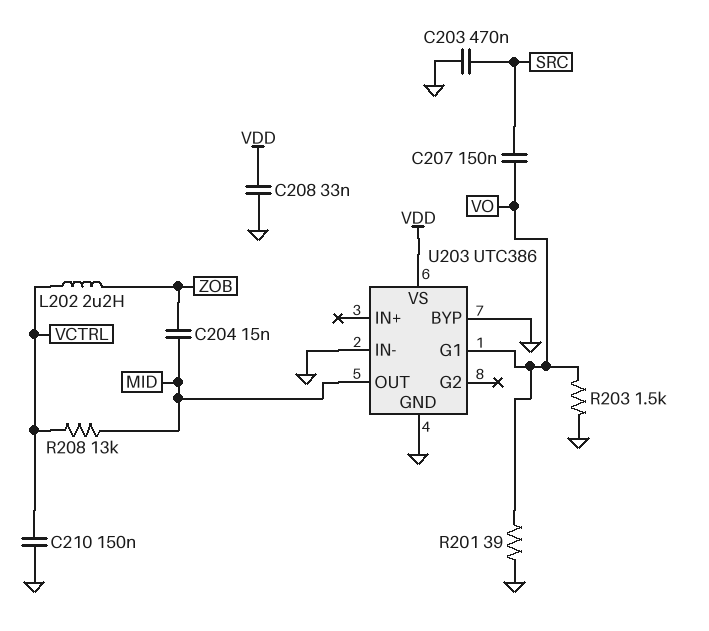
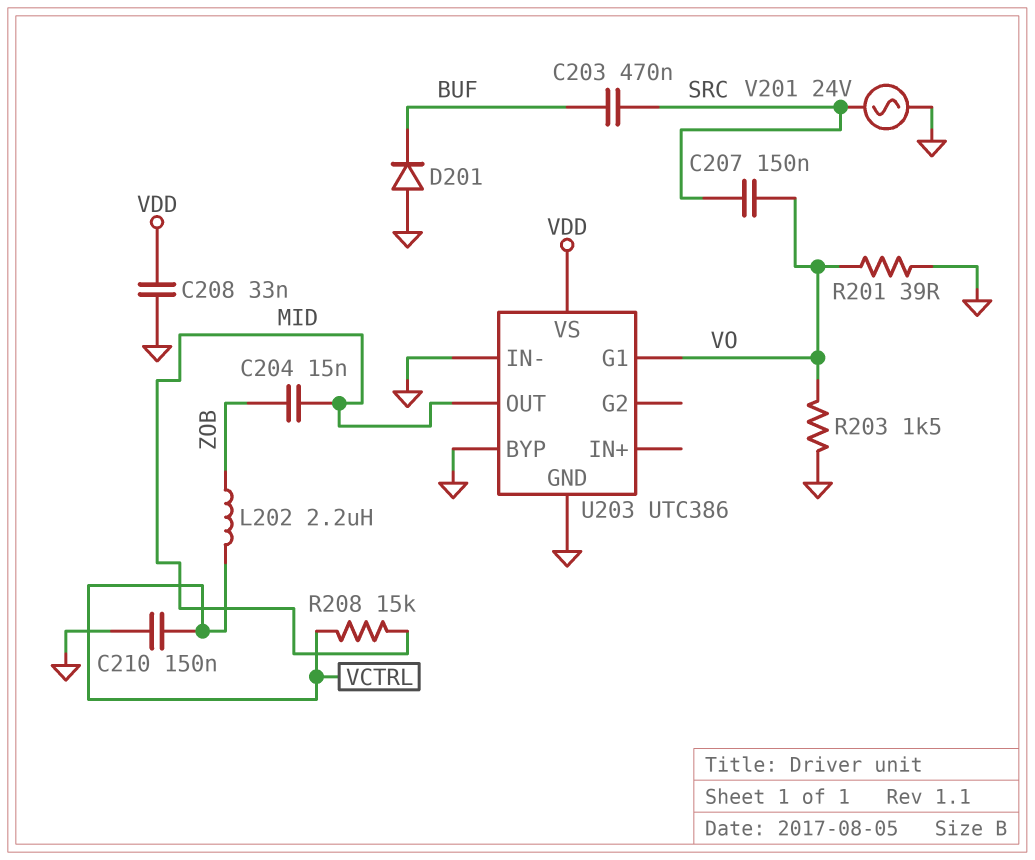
C203: 470nF (GND, SRC) -> 470nF (BUF, SRC)
D201: none -> diode (A GND, K BUF)
R208: 13k (MID, VCTRL) -> 15k (MID, VCTRL)
V201: none -> AC 24V (GND, SRC)

